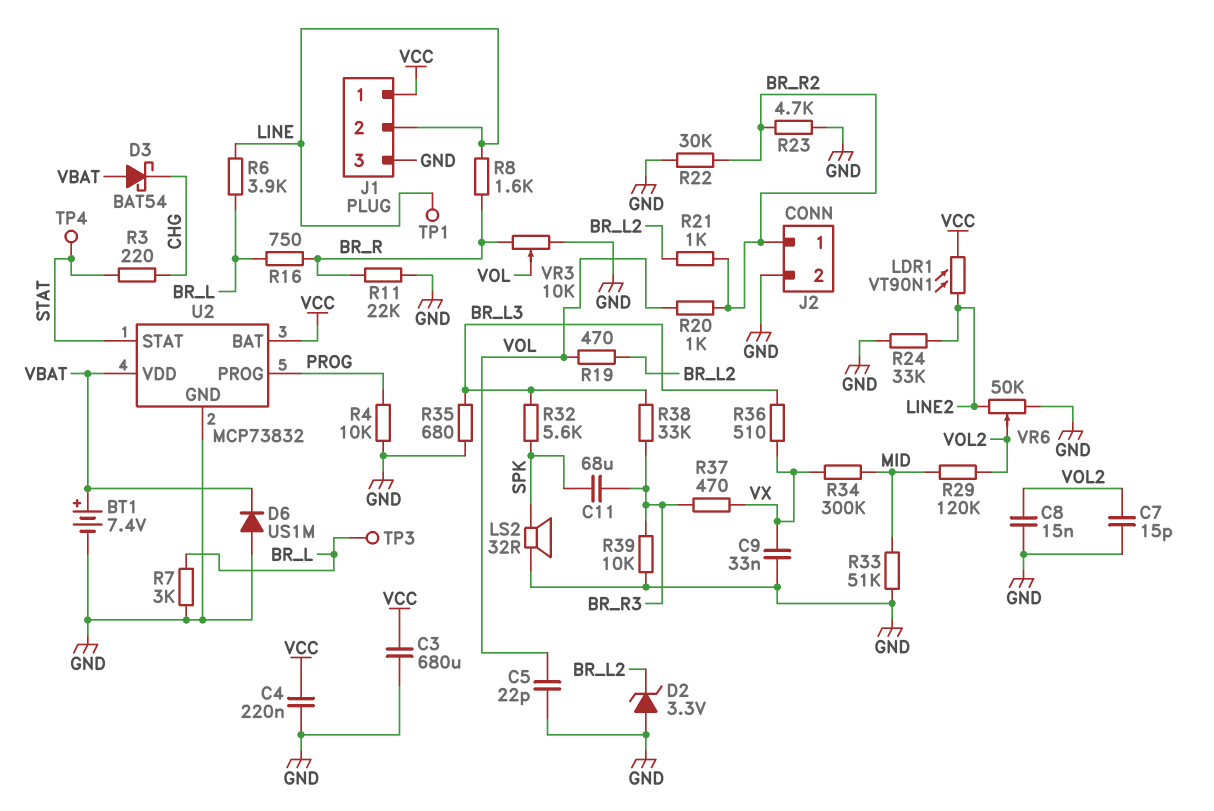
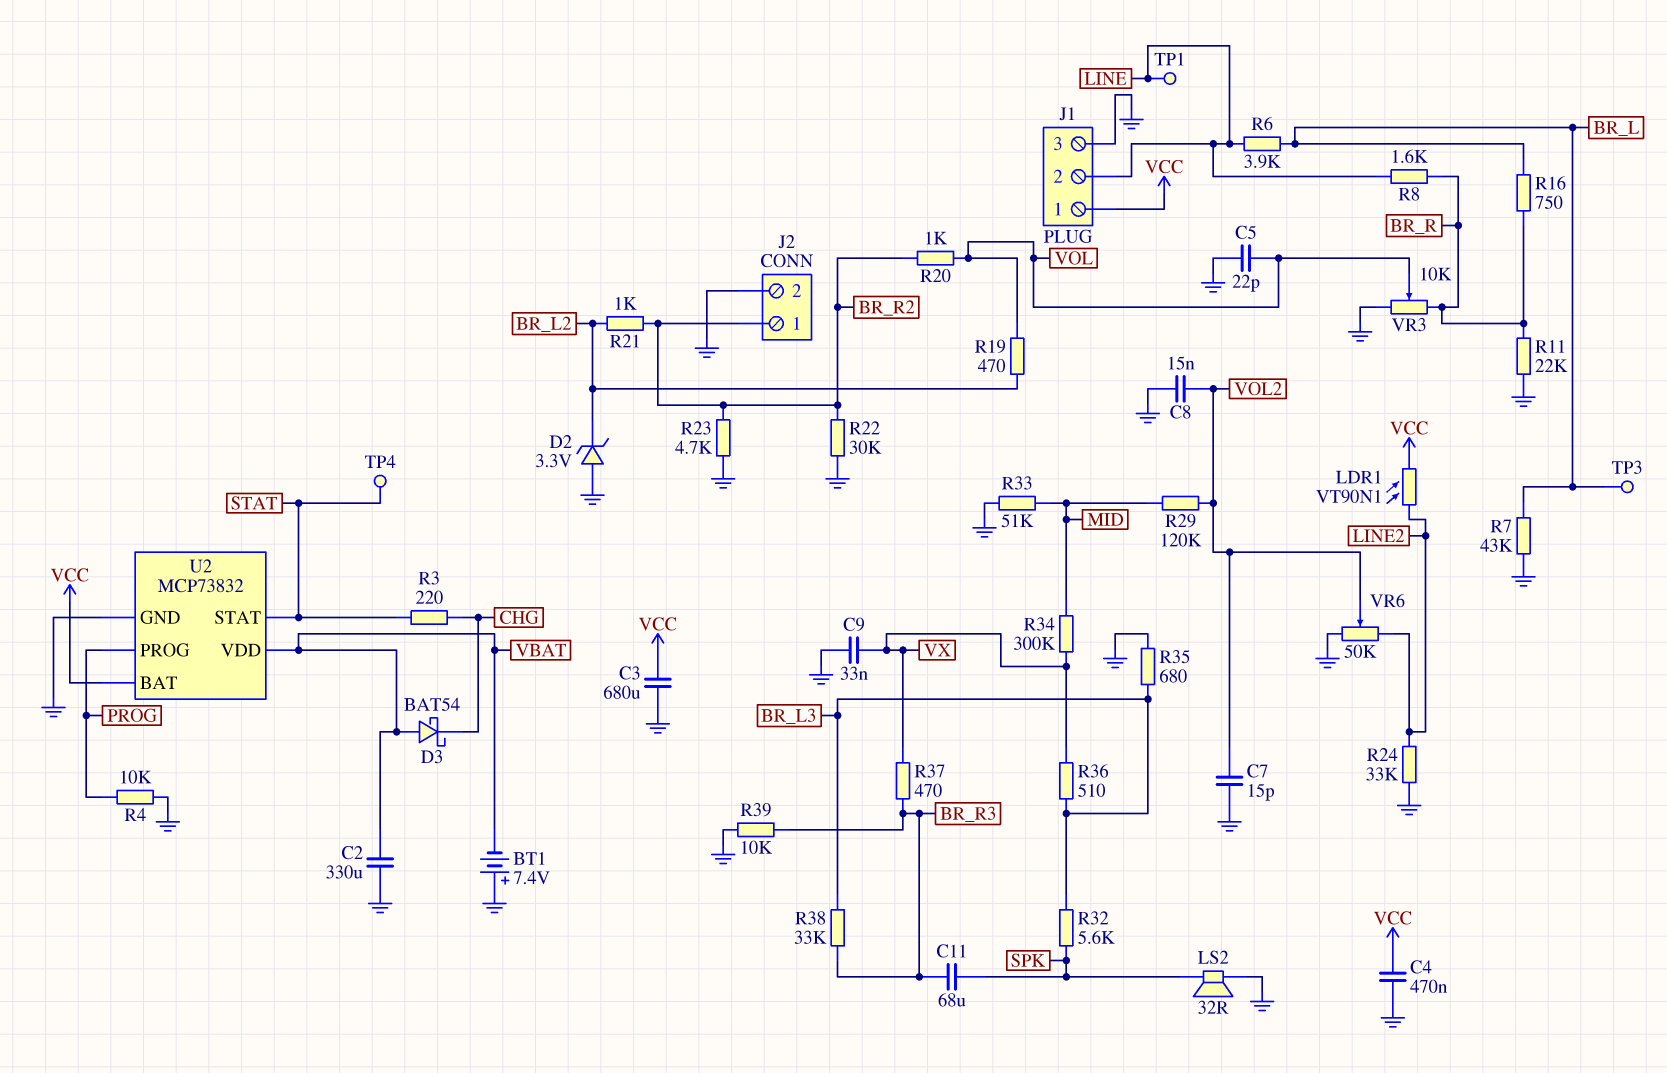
BT1: 7.4V (plus VBAT, minus GND) -> 7.4V (plus GND, minus VBAT)
C2: none -> 330uF (GND, VBAT)
C4: 220nF (GND, VCC) -> 470nF (GND, VCC)
D6: diode US1M (A GND, K VBAT) -> none
R7: 3k (BR_L, GND) -> 43k (BR_L, GND)

